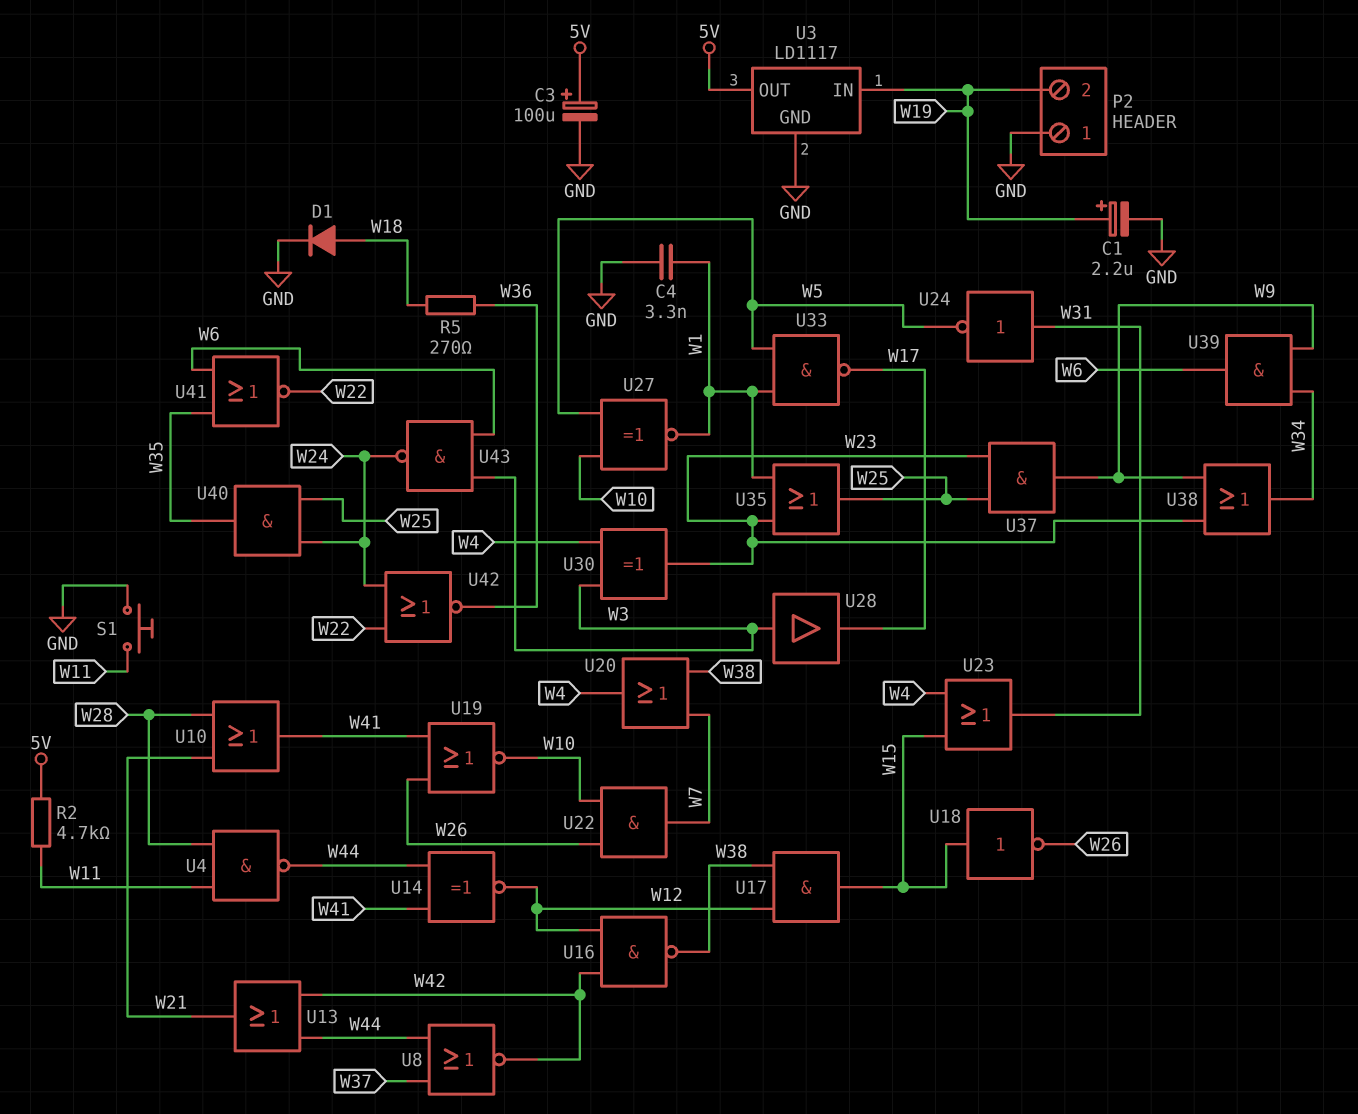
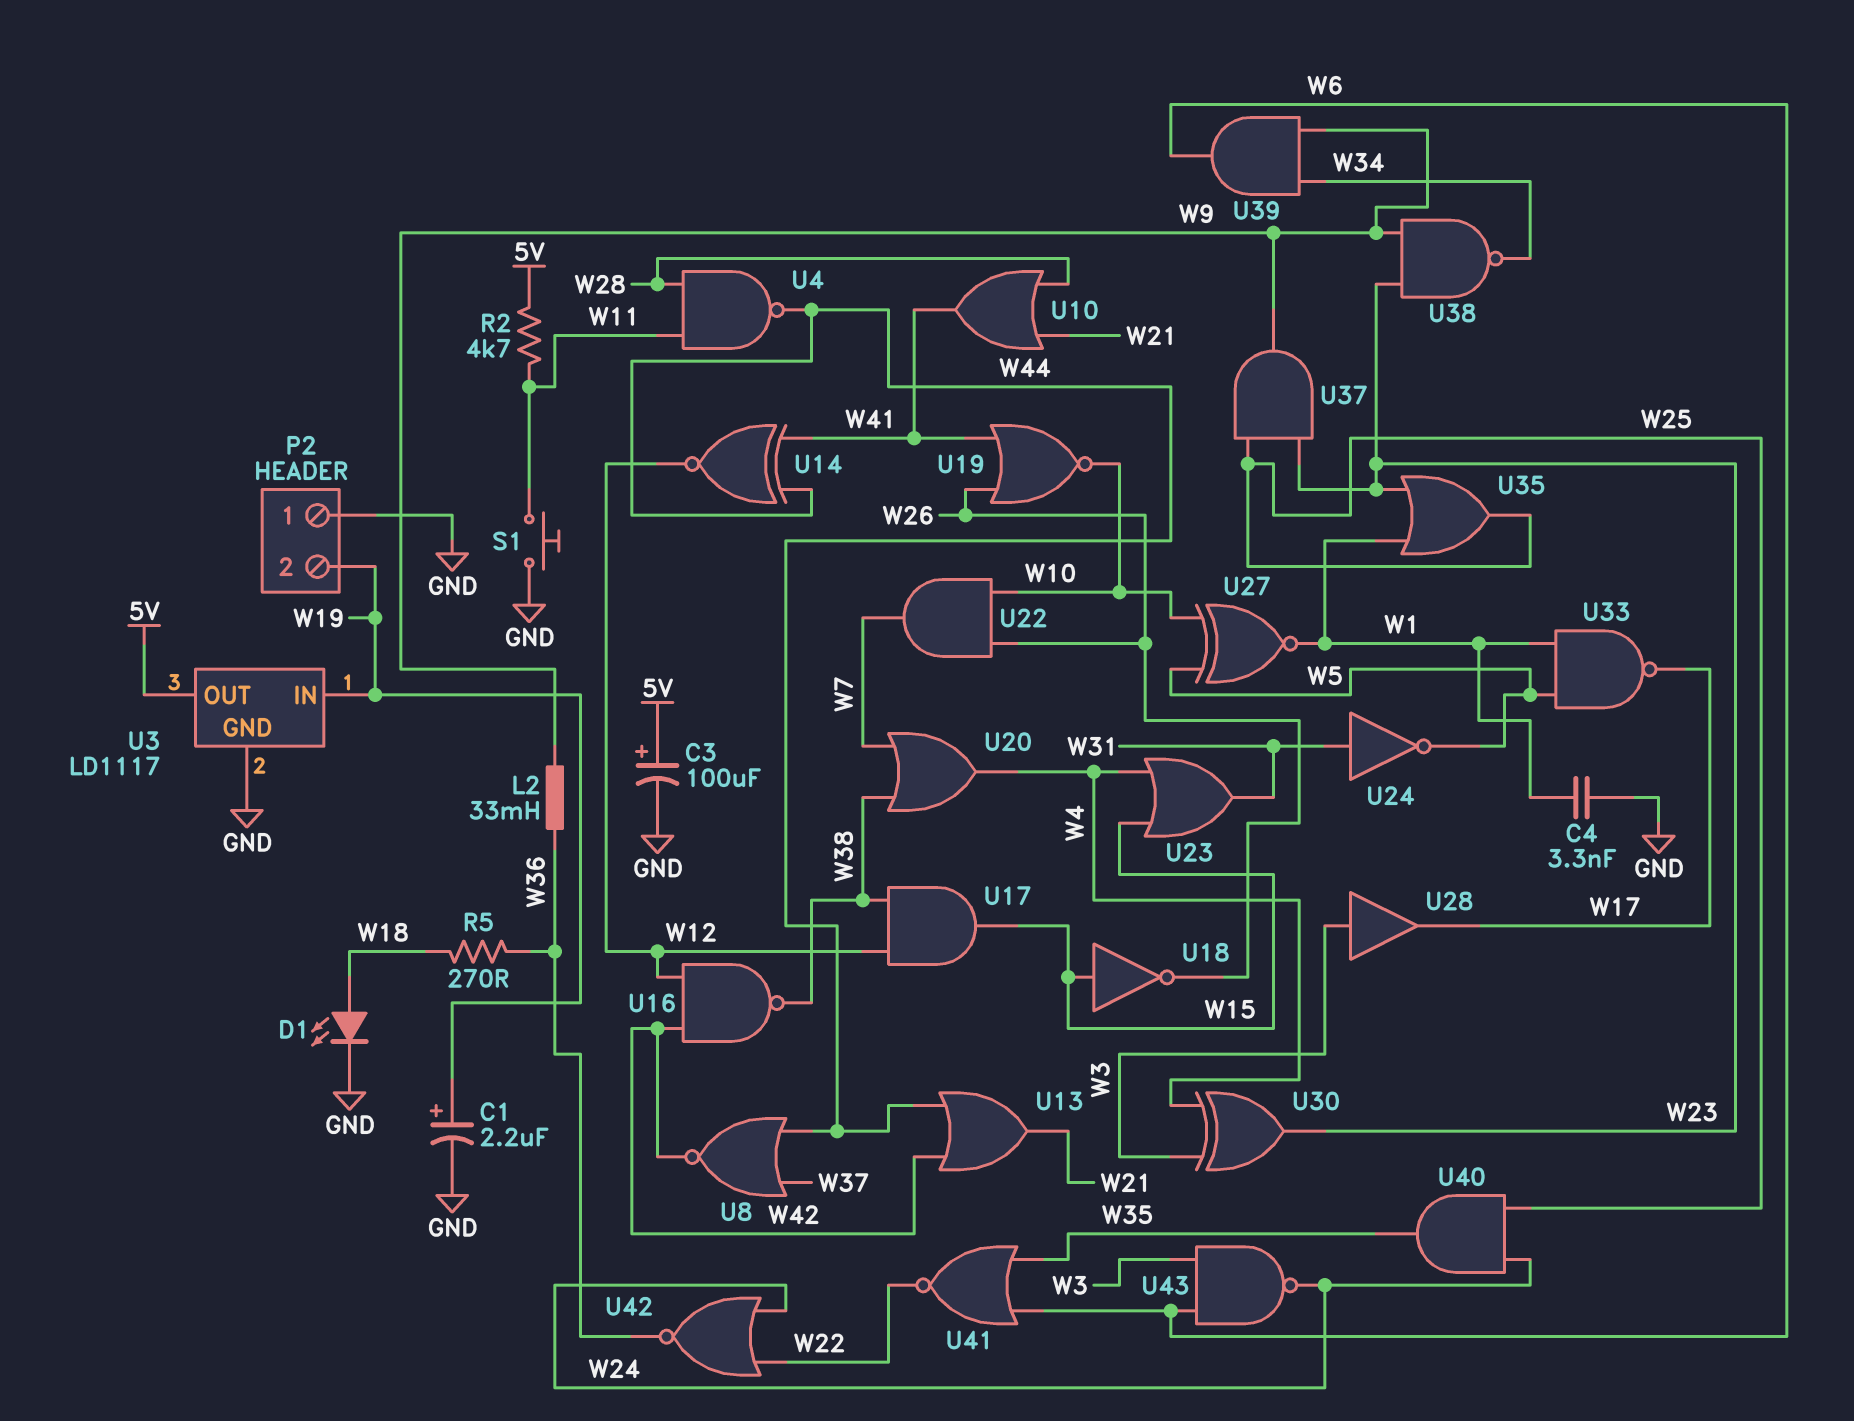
D1: diode (A W18, K GND) -> LED (A W18, K GND)
L2: none -> 33mH (W9, W36)
U38: OR (in W9, in W23, out W34) -> NAND (in W9, in W23, out W34)

